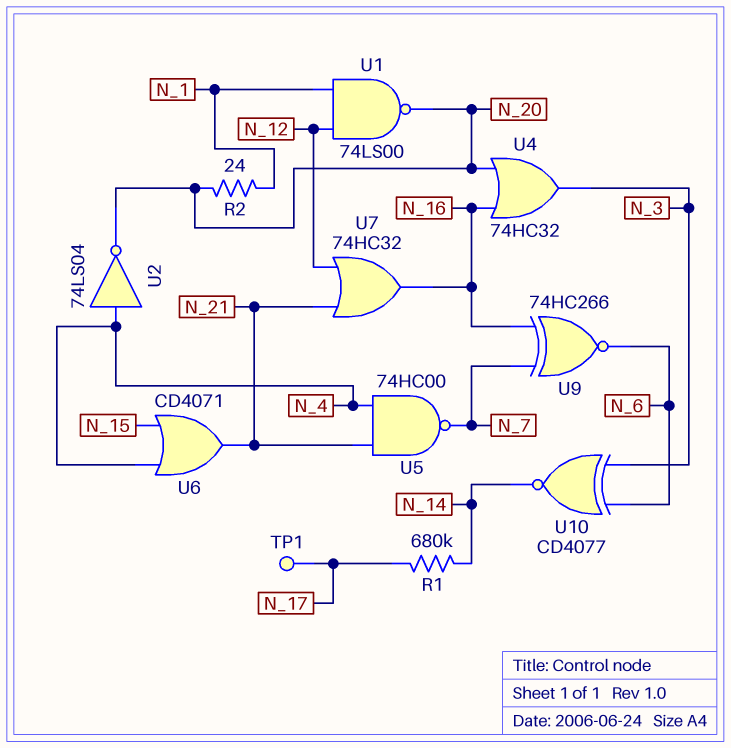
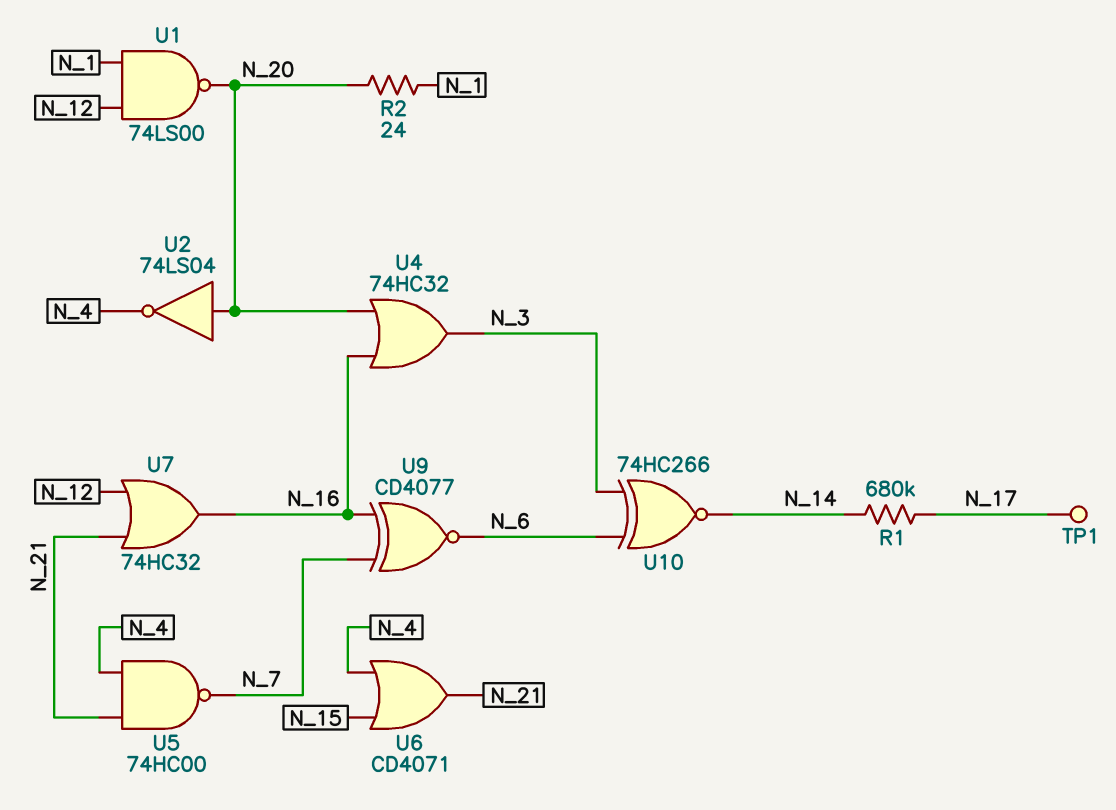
U2: NOT 74LS04 (in N_4, out N_20) -> NOT 74LS04 (in N_20, out N_4)
U9: XNOR 74HC266 (in N_7, in N_16, out N_6) -> XNOR CD4077 (in N_7, in N_16, out N_6)
U10: XNOR CD4077 (in N_3, in N_6, out N_14) -> XNOR 74HC266 (in N_3, in N_6, out N_14)

